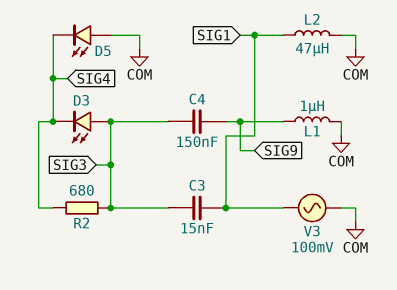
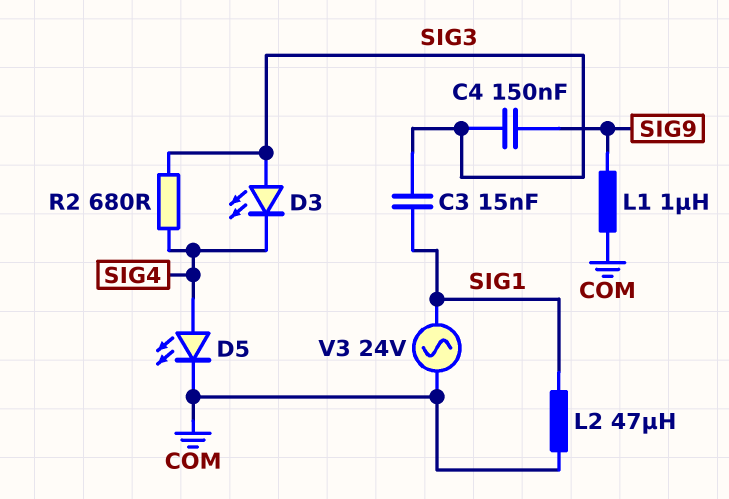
D5: LED (A COM, K SIG4) -> LED (A SIG4, K COM)
V3: AC 100mV (COM, SIG1) -> AC 24V (COM, SIG1)

